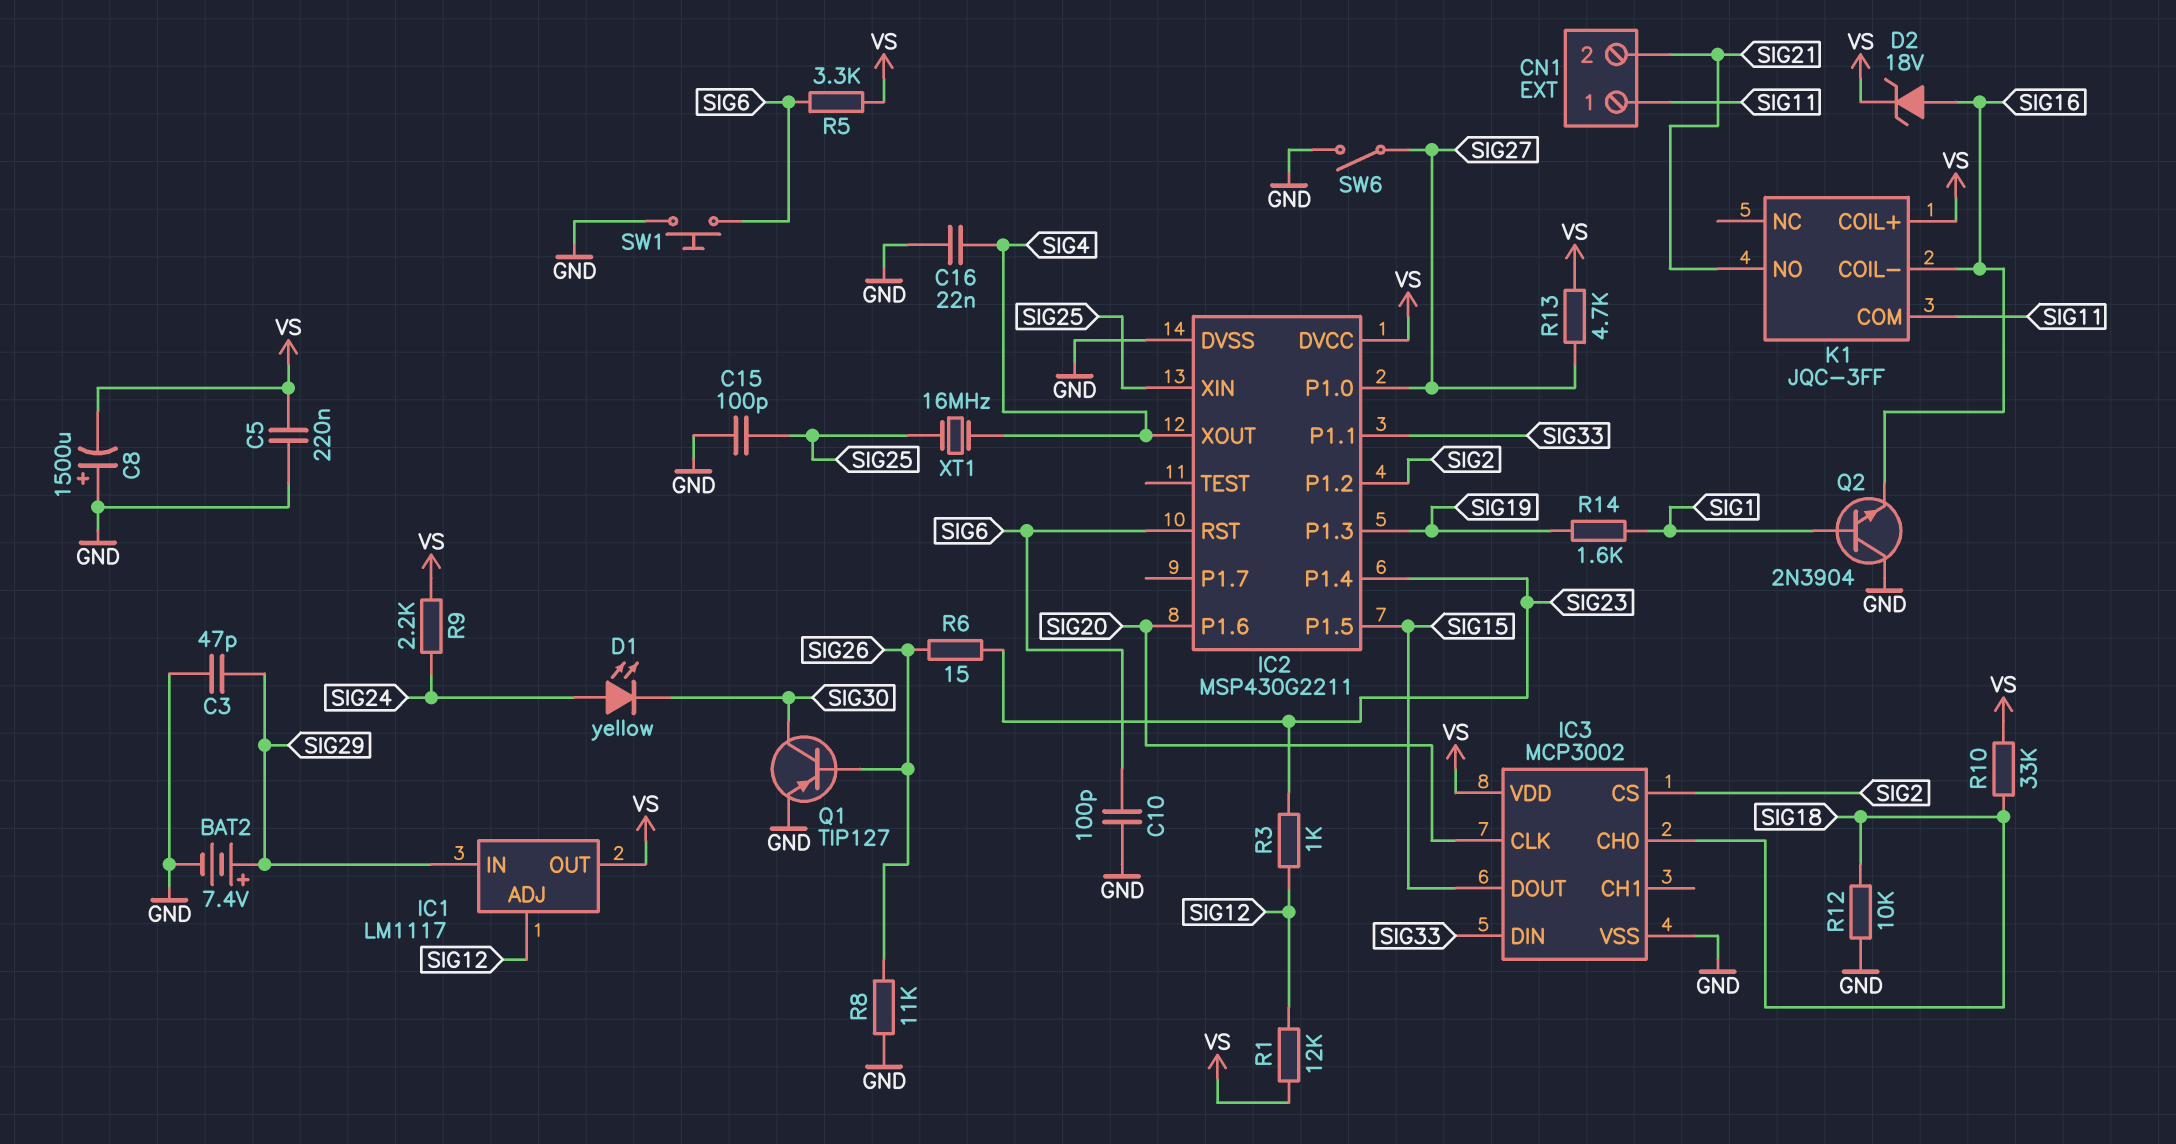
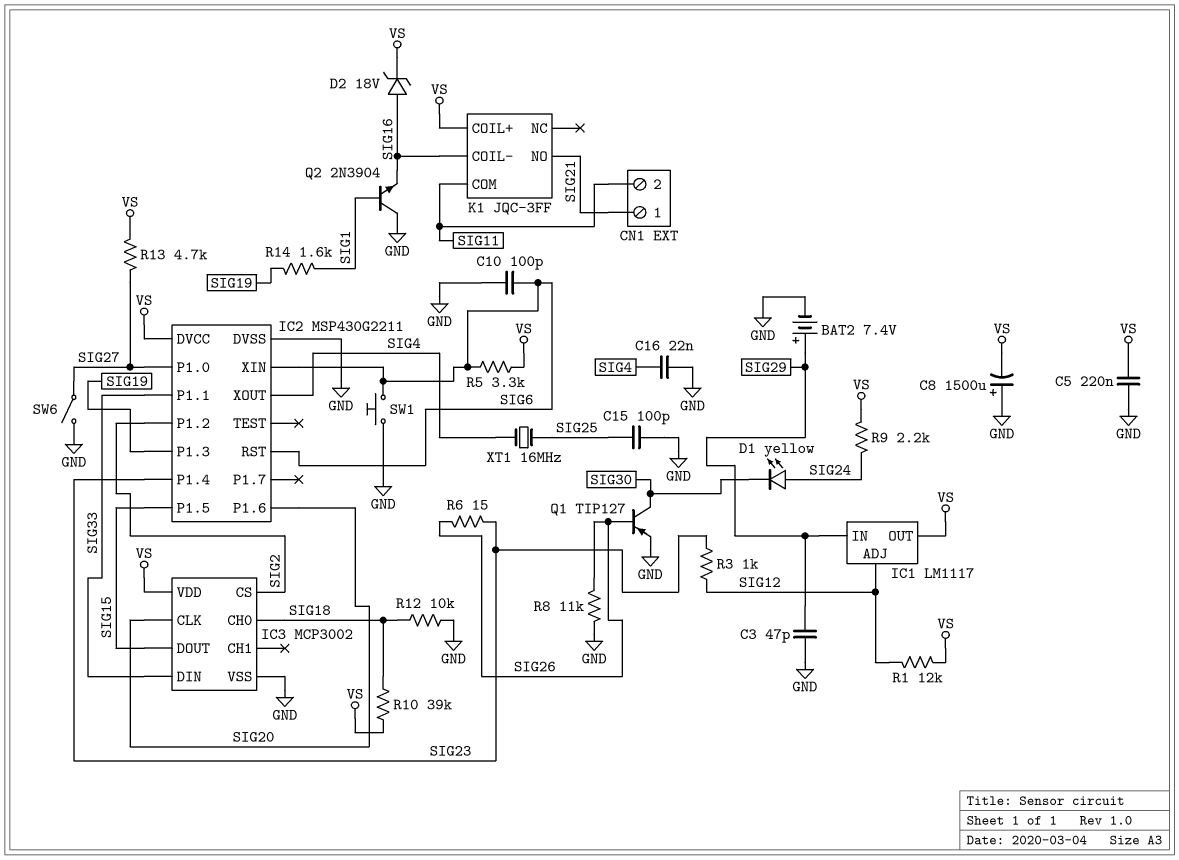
CN1 pin 1: SIG11 -> SIG21
CN1 pin 2: SIG21 -> SIG11
IC2 pin XIN: SIG25 -> SIG6
R10: 33k (SIG18, VS) -> 39k (SIG18, VS)

